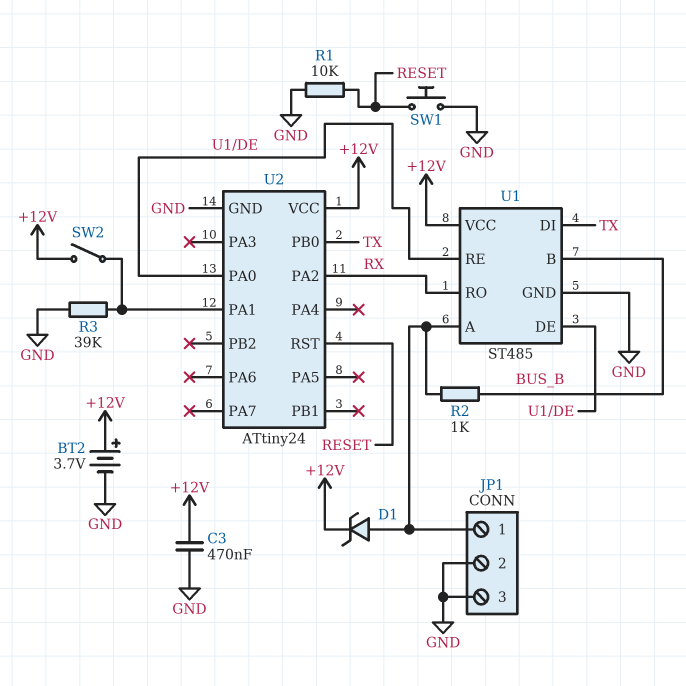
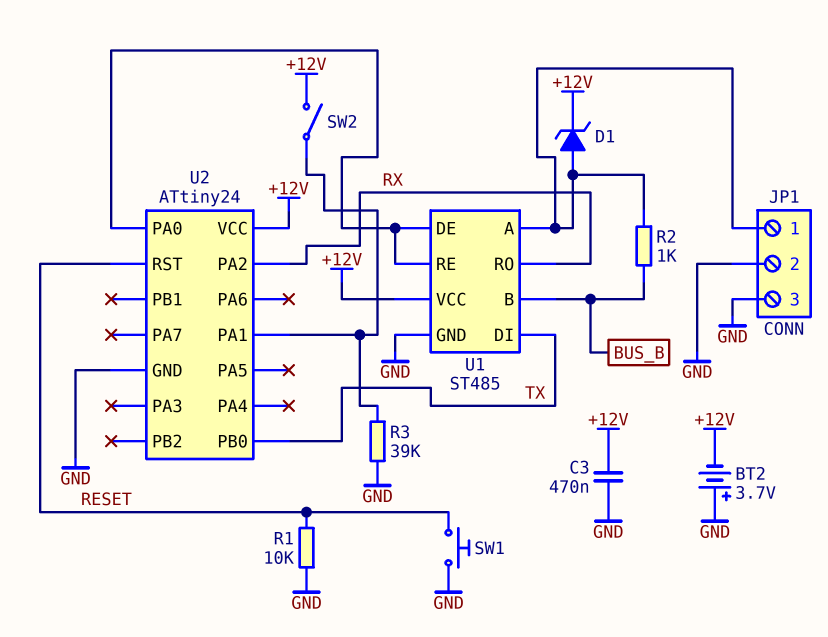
BT2: 3.7V (plus +12V, minus GND) -> 3.7V (plus GND, minus +12V)

